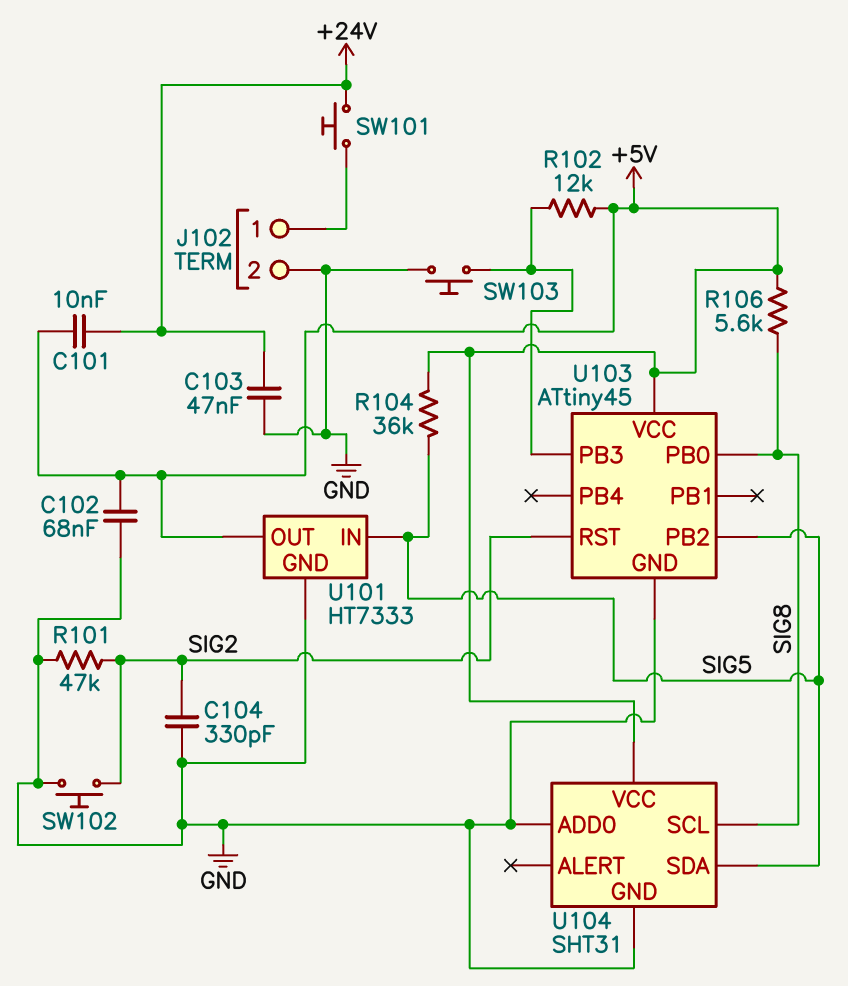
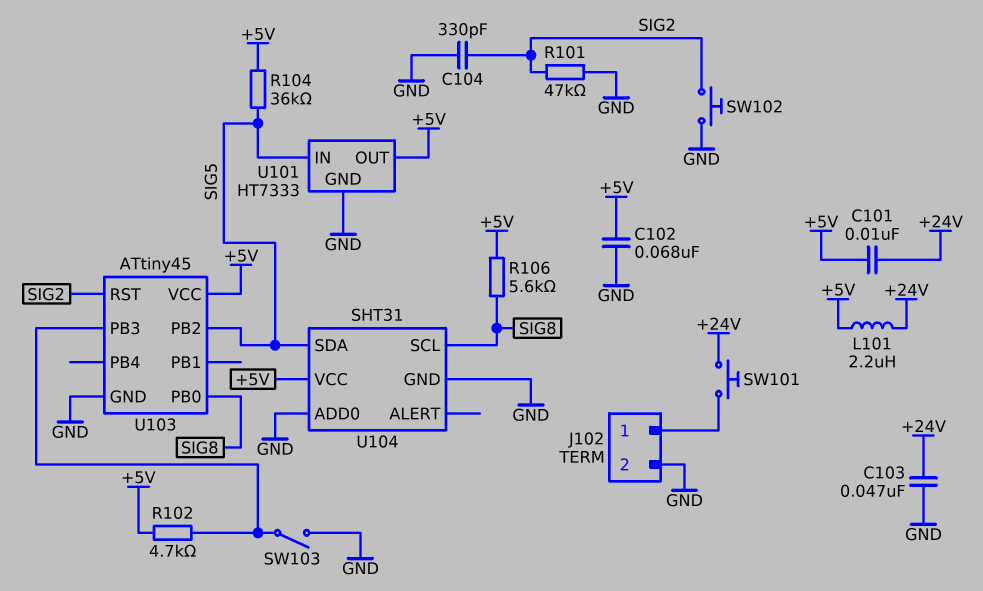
L101: none -> 2.2uH (+5V, +24V)
R102: 12k (+5V, U103/PB3) -> 4.7k (+5V, U103/PB3)
SW103: button (GND, U103/PB3) -> switch (GND, U103/PB3)

